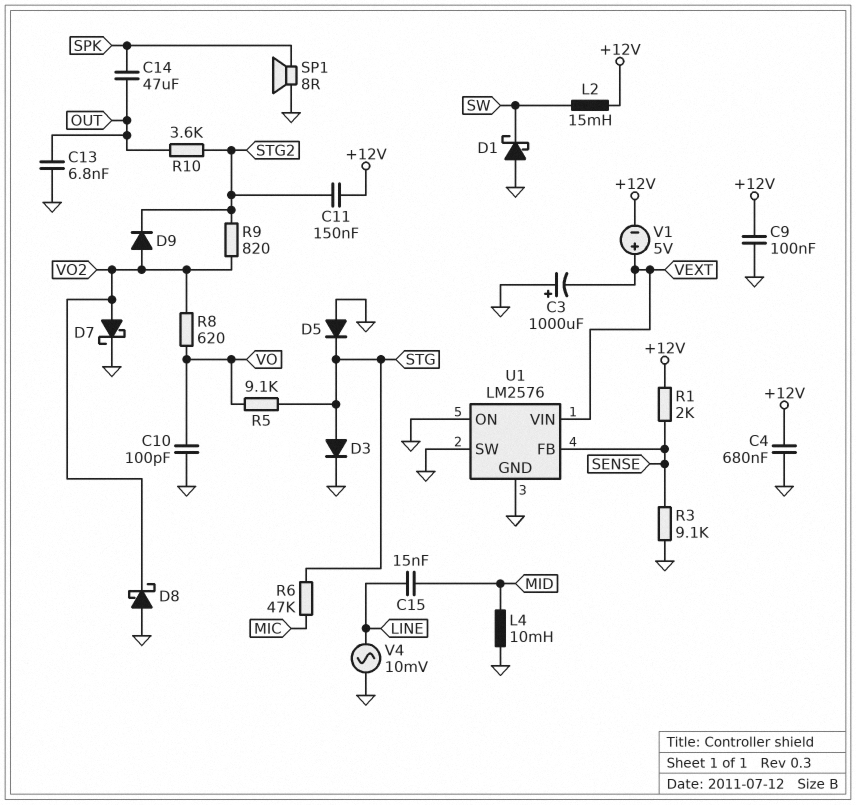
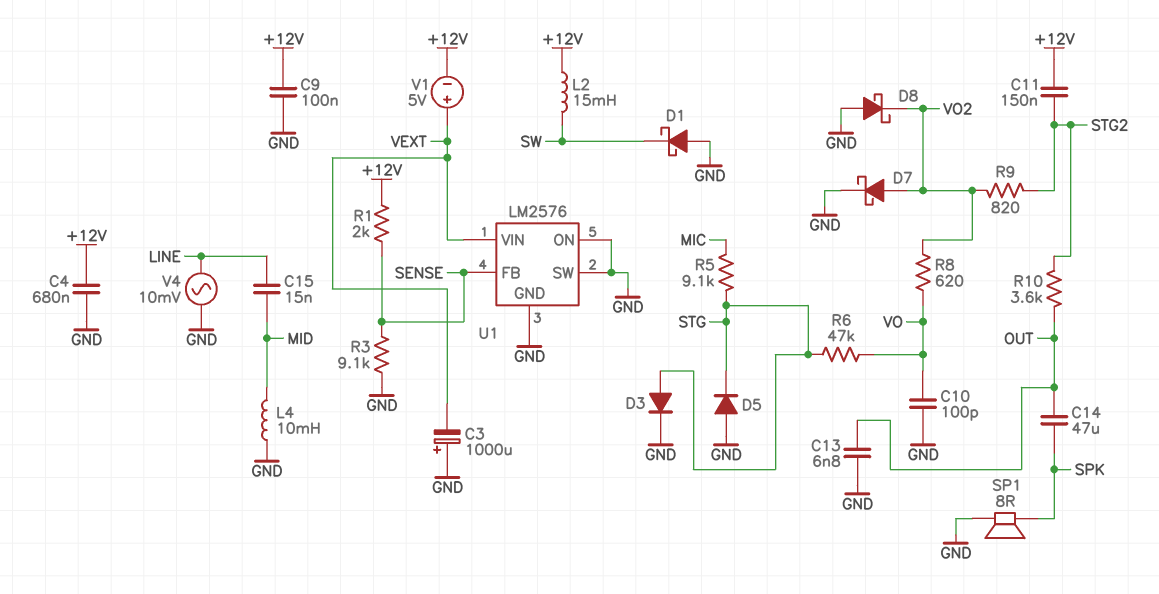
D9: diode (A VO2, K STG2) -> none
R5: 9.1k (STG, VO) -> 9.1k (MIC, STG)
R6: 47k (MIC, STG) -> 47k (STG, VO)

